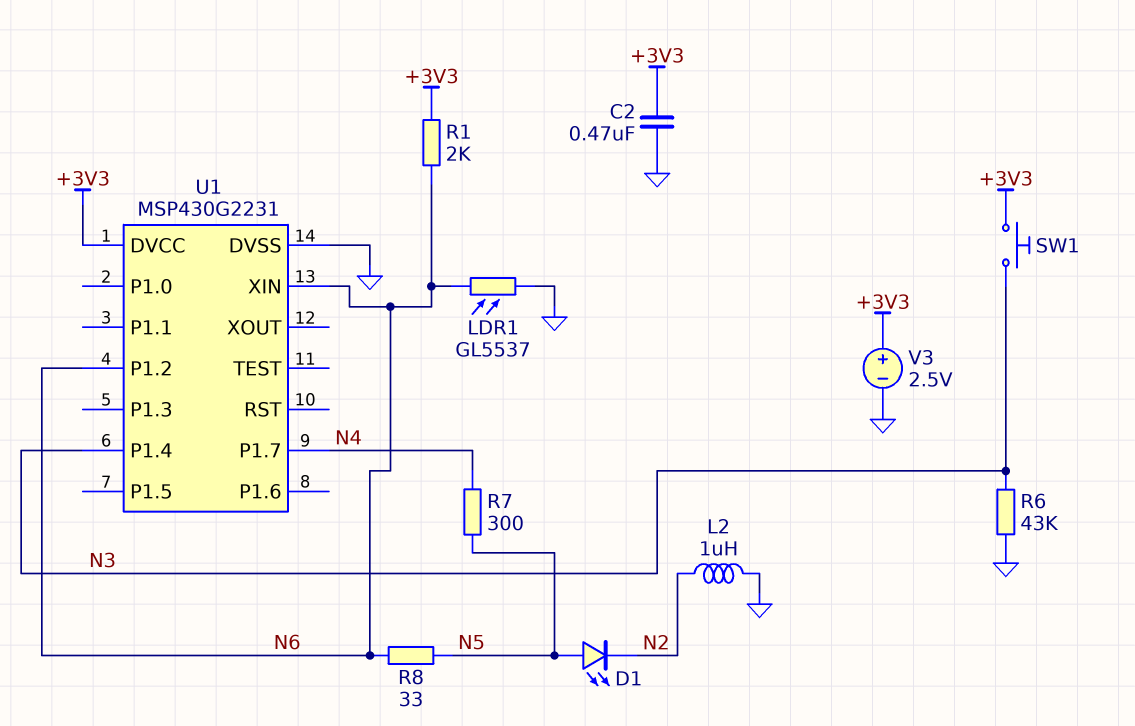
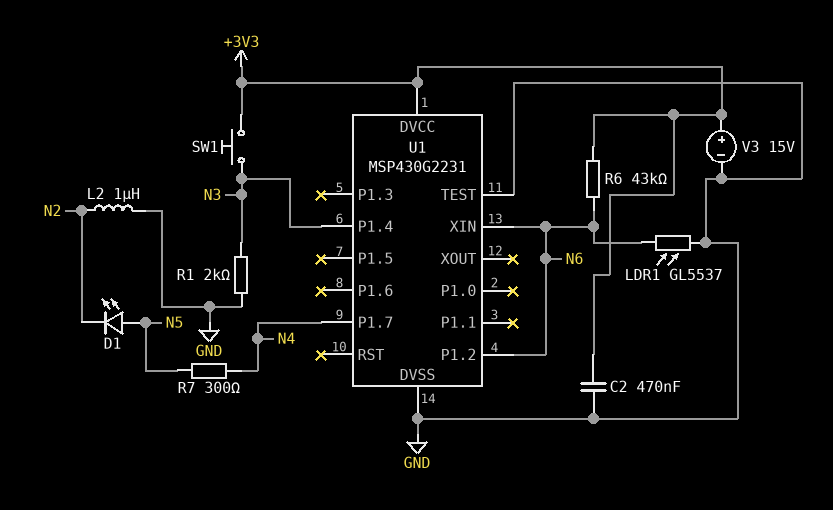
R1: 2k (+3V3, N6) -> 2k (GND, N3)
R6: 43k (GND, N3) -> 43k (+3V3, N6)
R8: 33 (N5, N6) -> none
U1 pin TEST: none -> GND
V3: 2.5V (plus +3V3, minus GND) -> 15V (plus +3V3, minus GND)

